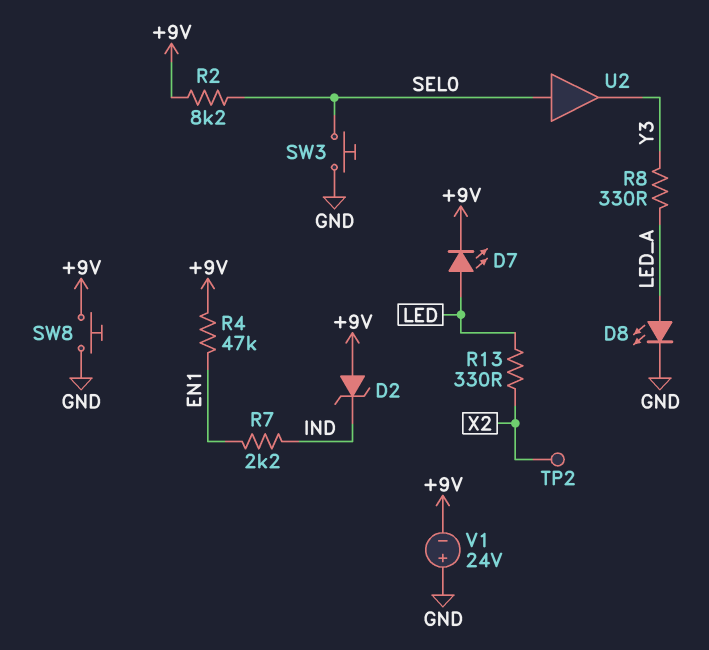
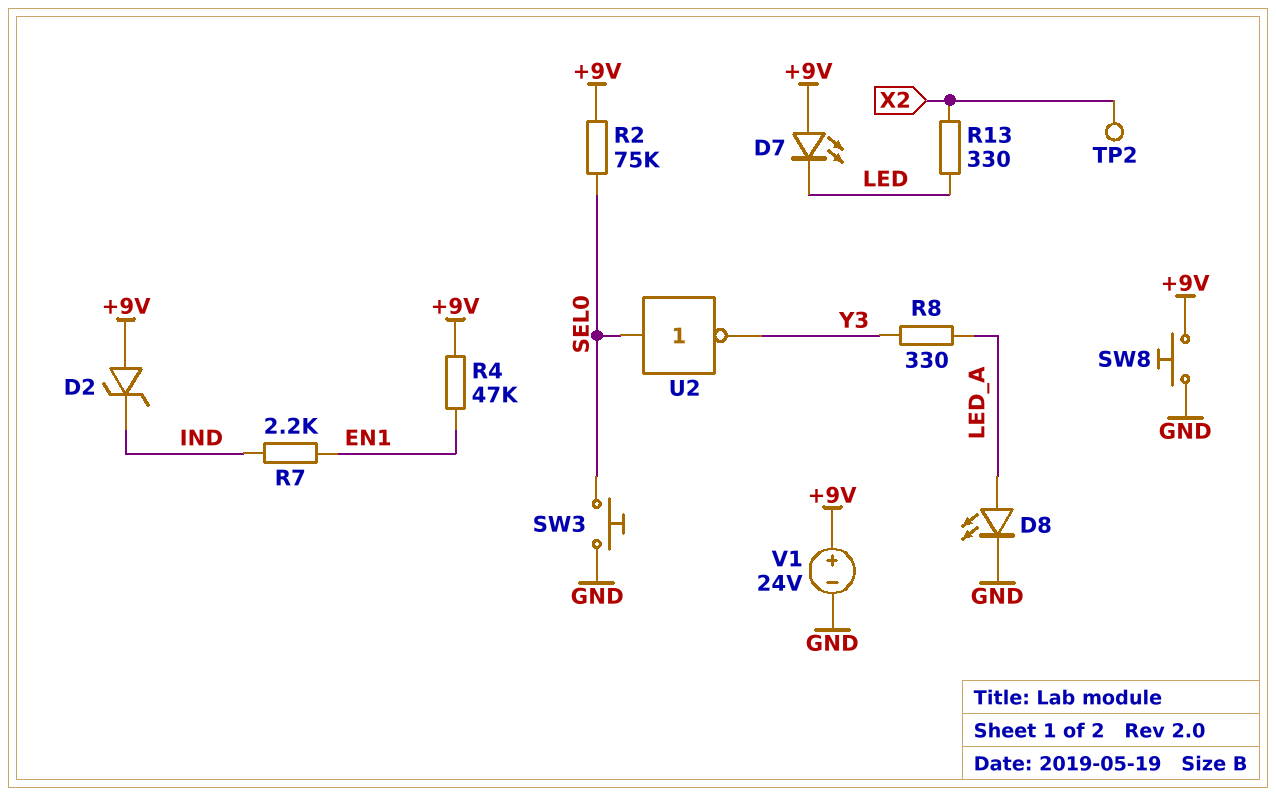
D7: LED (A LED, K +9V) -> LED (A +9V, K LED)
R2: 8.2k (+9V, SEL0) -> 75k (+9V, SEL0)
U2: buffer (in SEL0, out Y3) -> NOT (in SEL0, out Y3)
V1: 24V (plus GND, minus +9V) -> 24V (plus +9V, minus GND)

